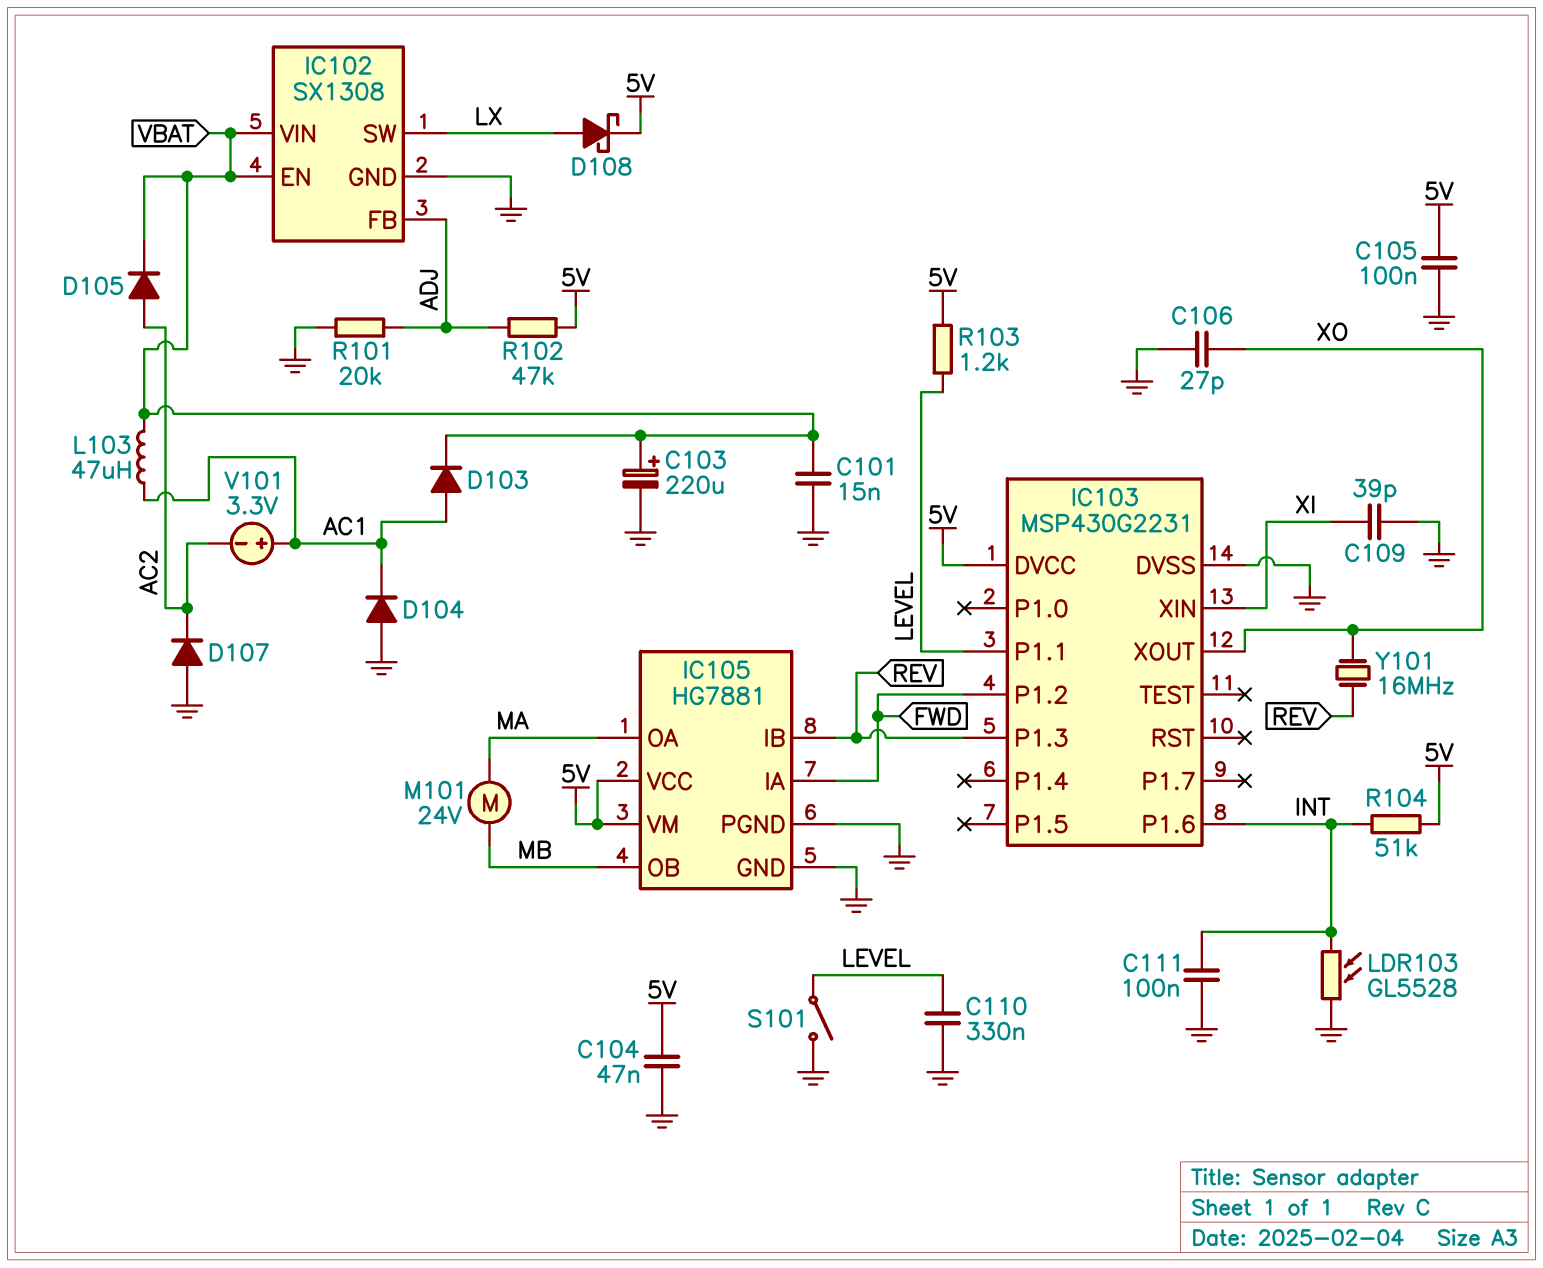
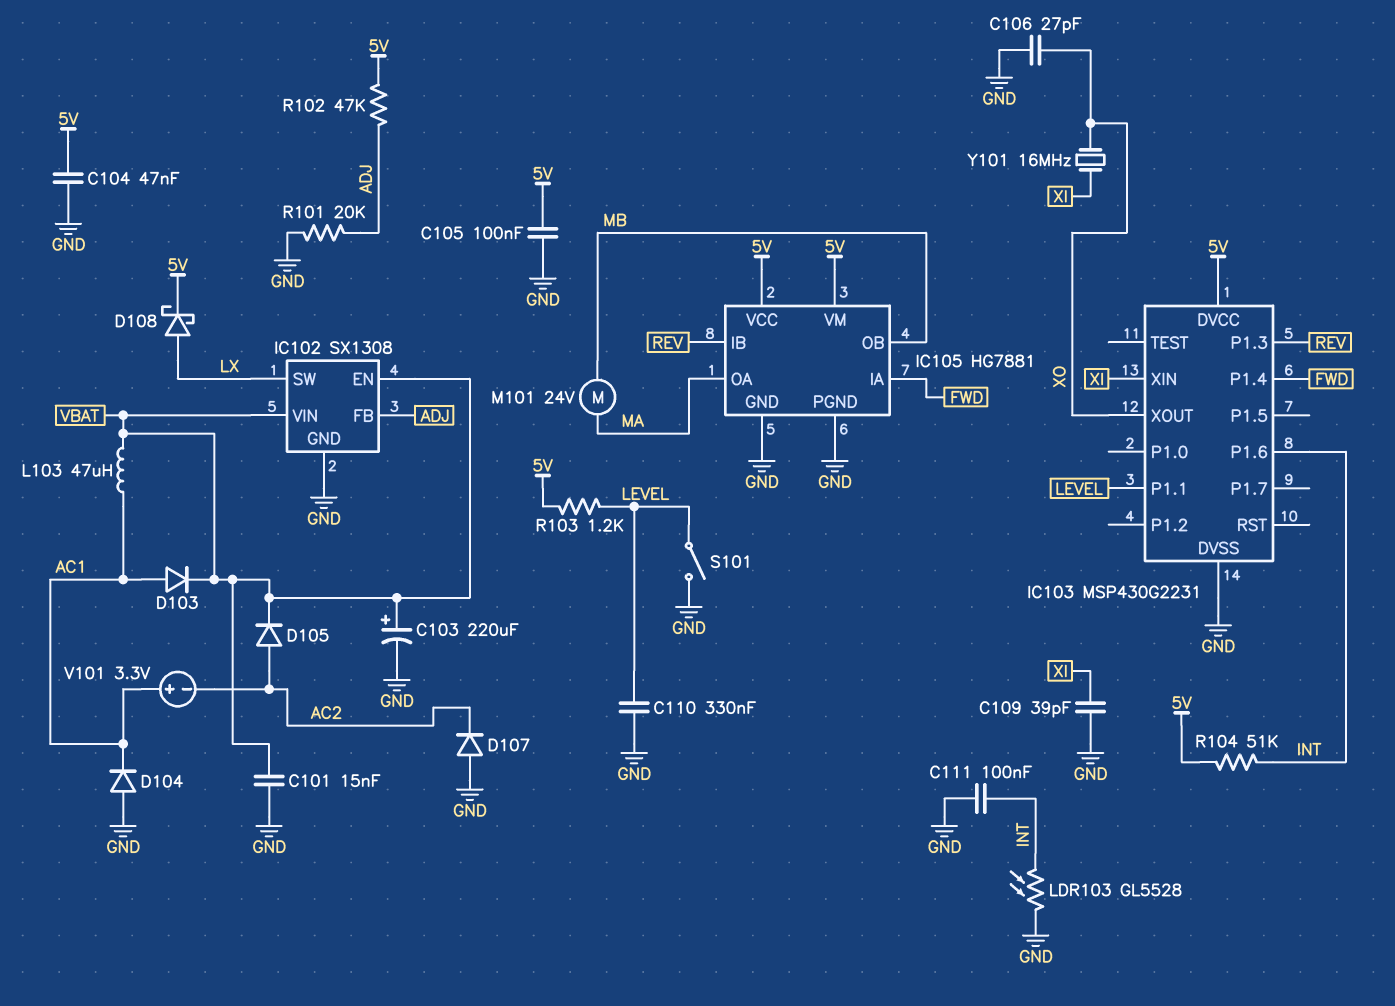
IC103 pin P1.2: FWD -> none
IC103 pin P1.4: none -> FWD
Y101: 16MHz (REV, XO) -> 16MHz (XI, XO)

